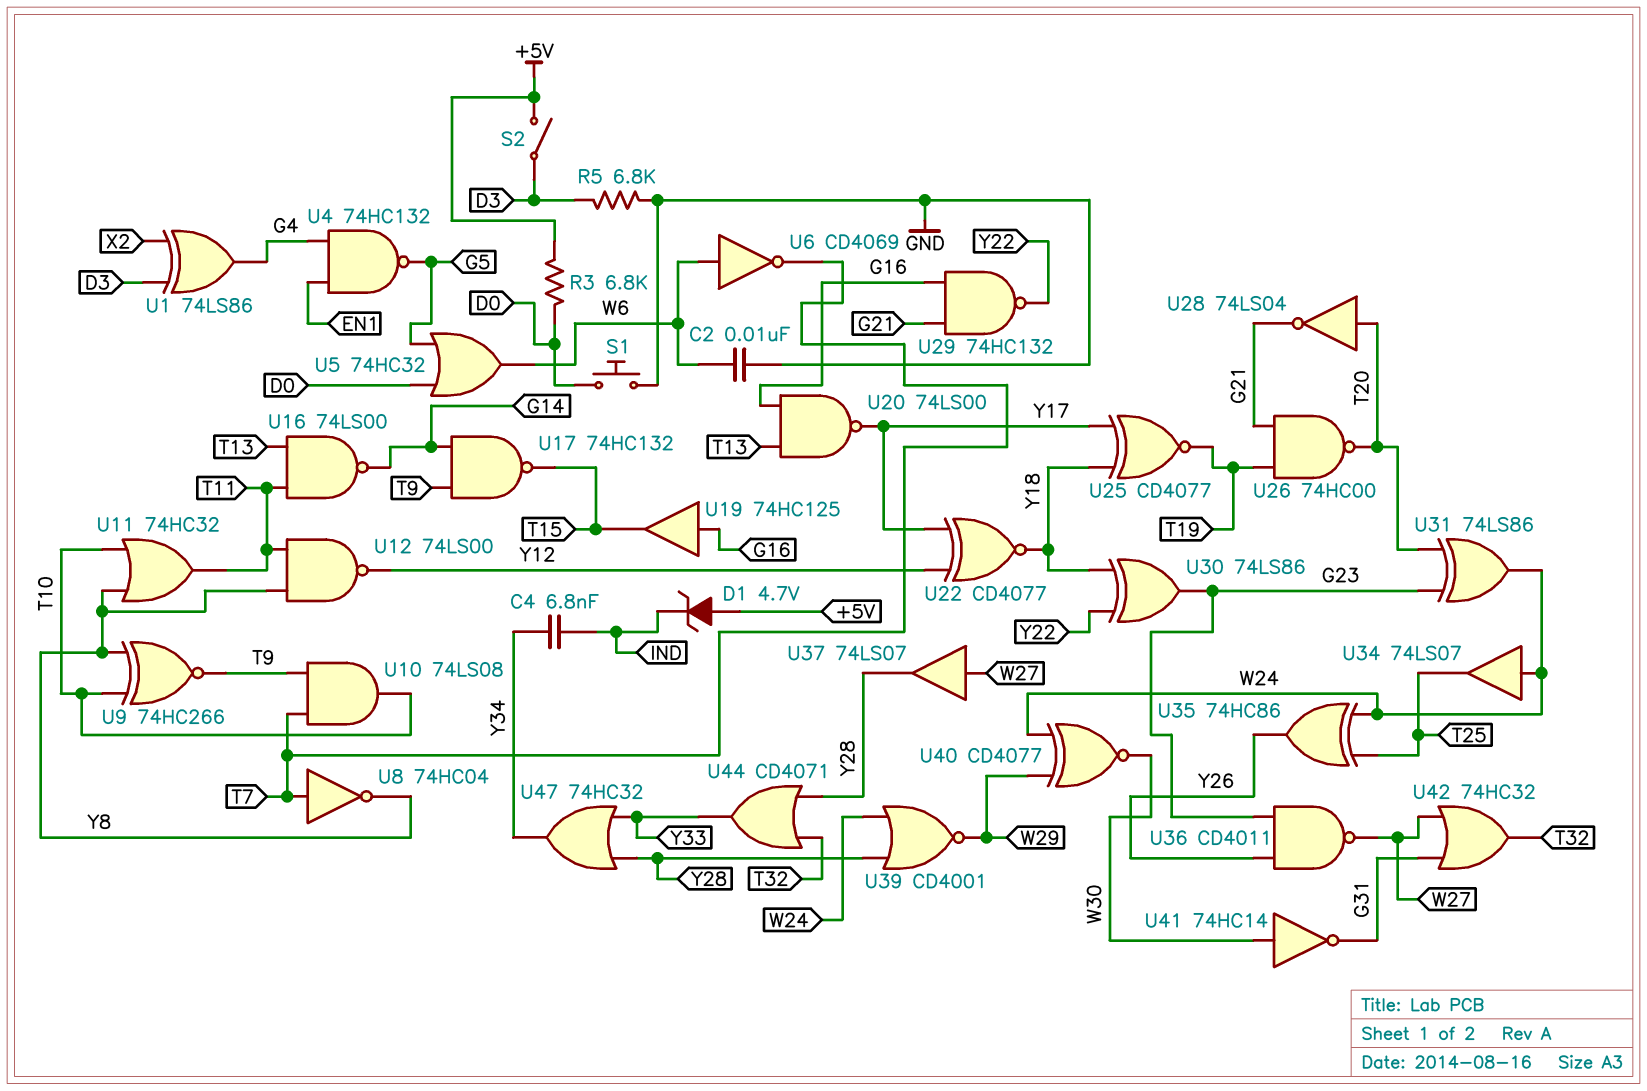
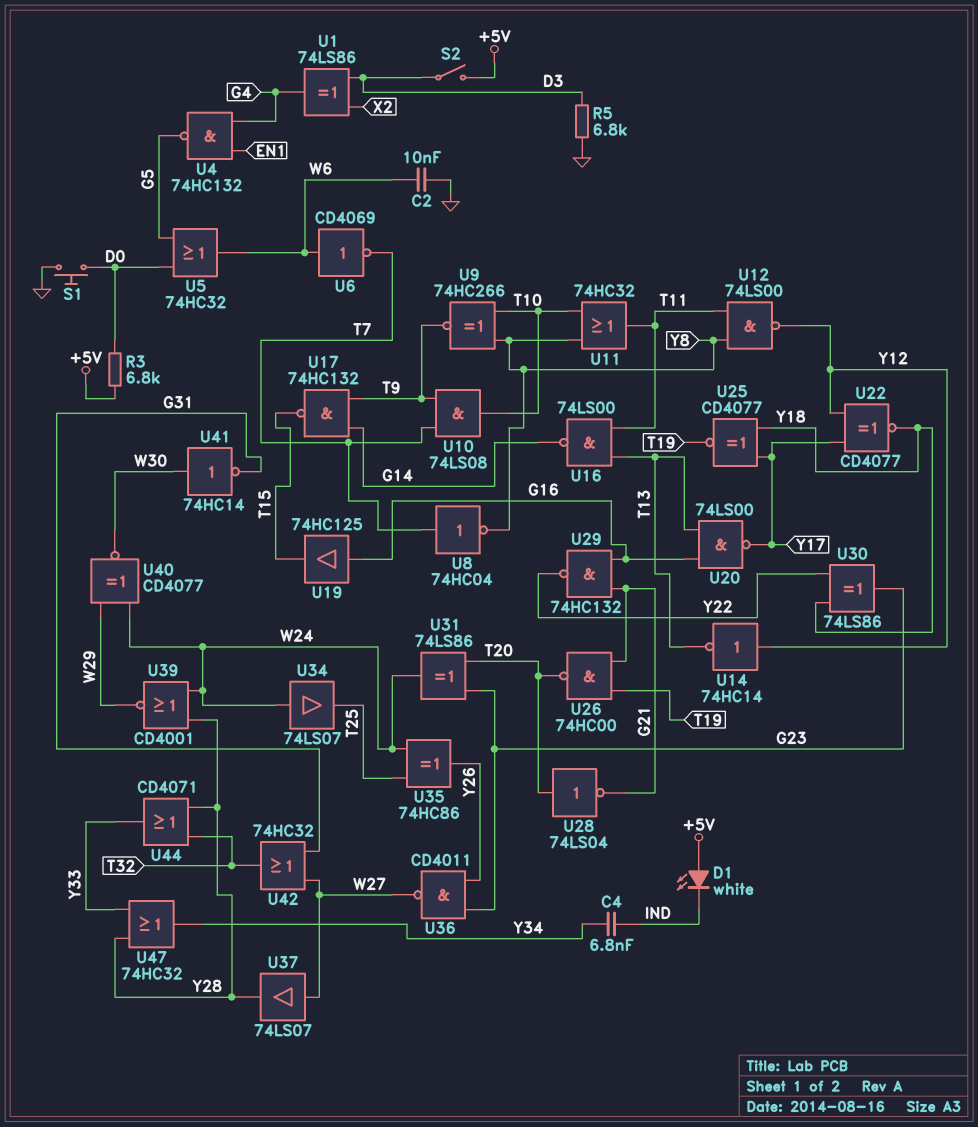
D1: zener 4.7V (A +5V, K IND) -> LED white (A +5V, K IND)
U14: none -> NOT 74HC14 (in Y12, out T13)

